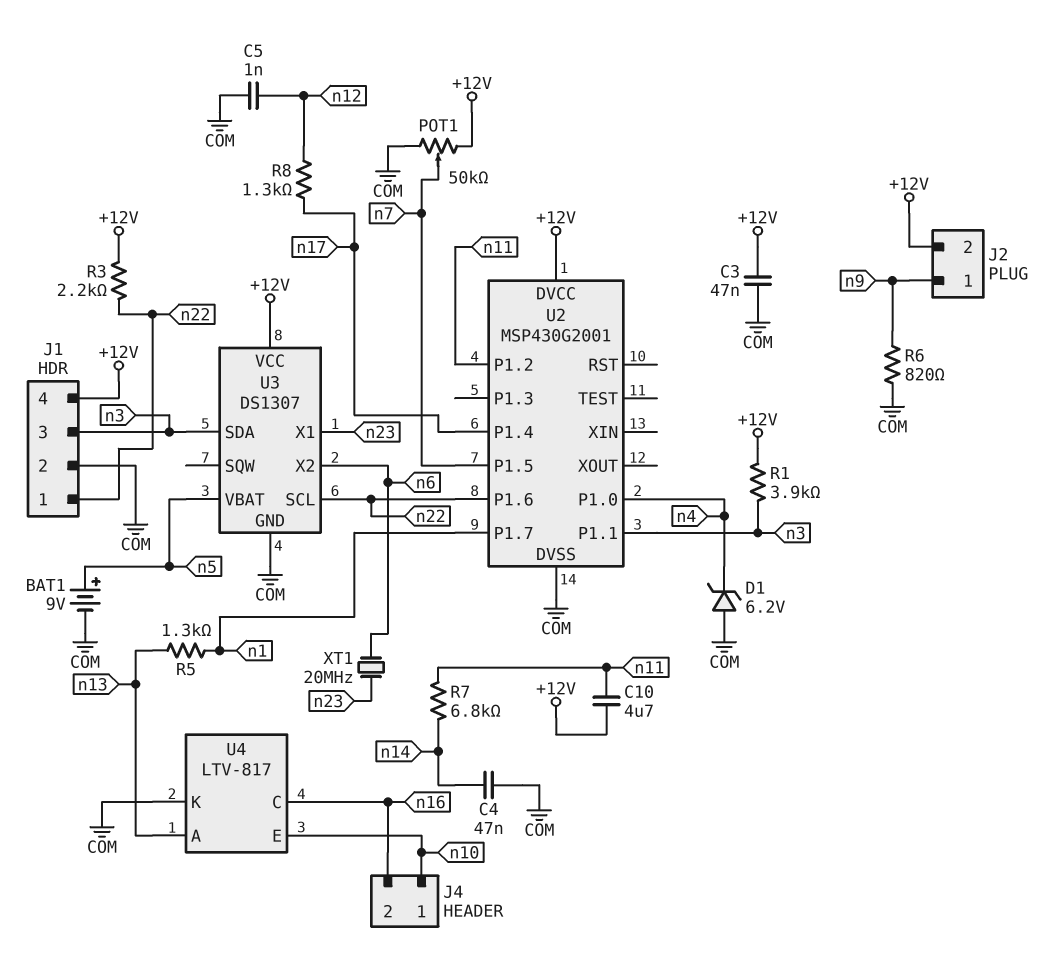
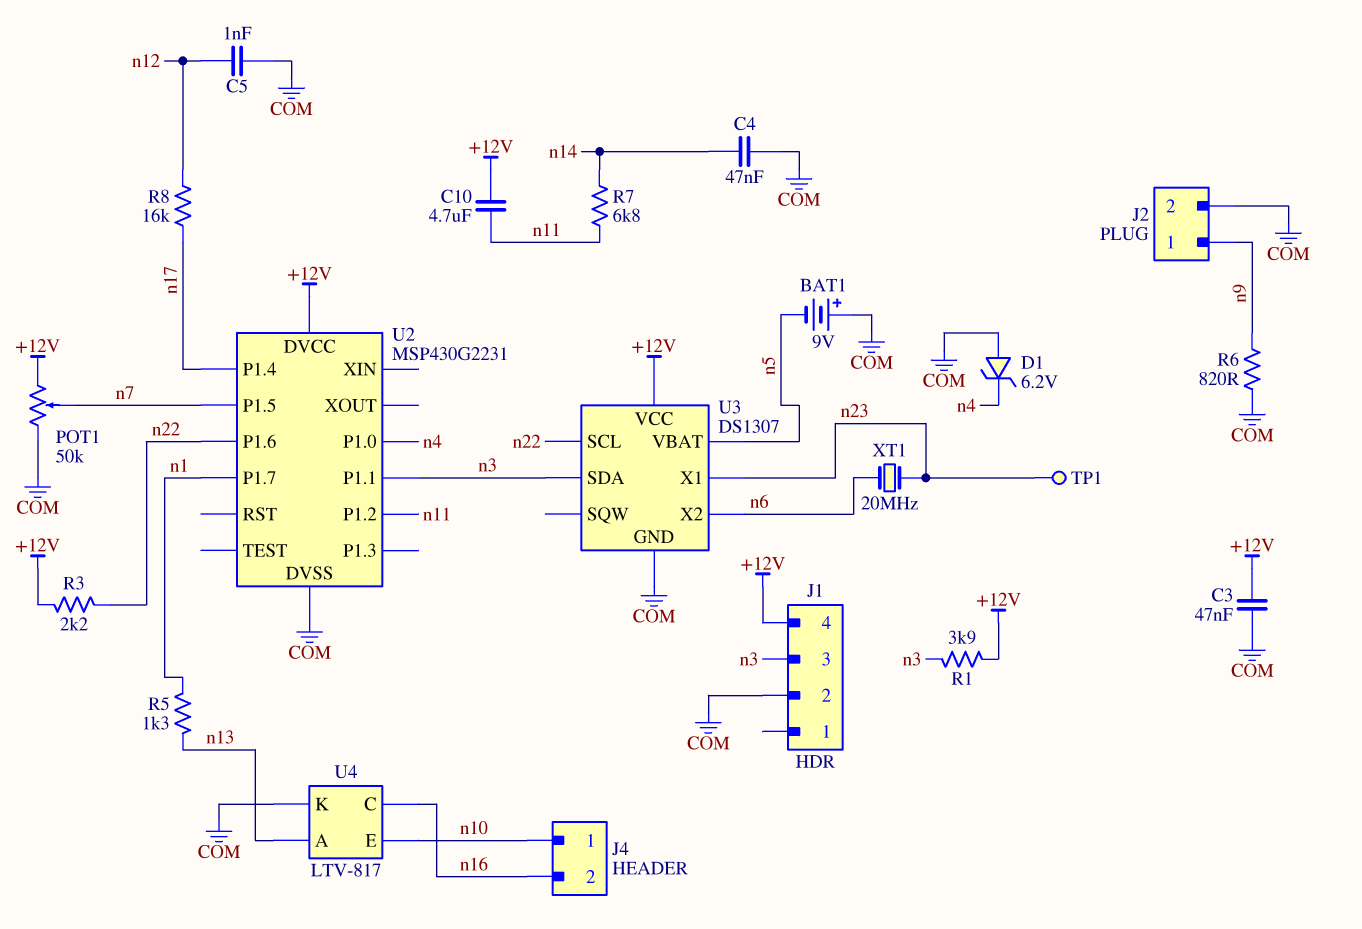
BAT1: 9V (plus n5, minus COM) -> 9V (plus COM, minus n5)
J1 pin 1: n22 -> none
J2 pin 2: +12V -> COM
R8: 1.3k (n12, n17) -> 16k (n12, n17)
TP1: none -> test point (n23)
U2: MSP430G2001 -> MSP430G2231

